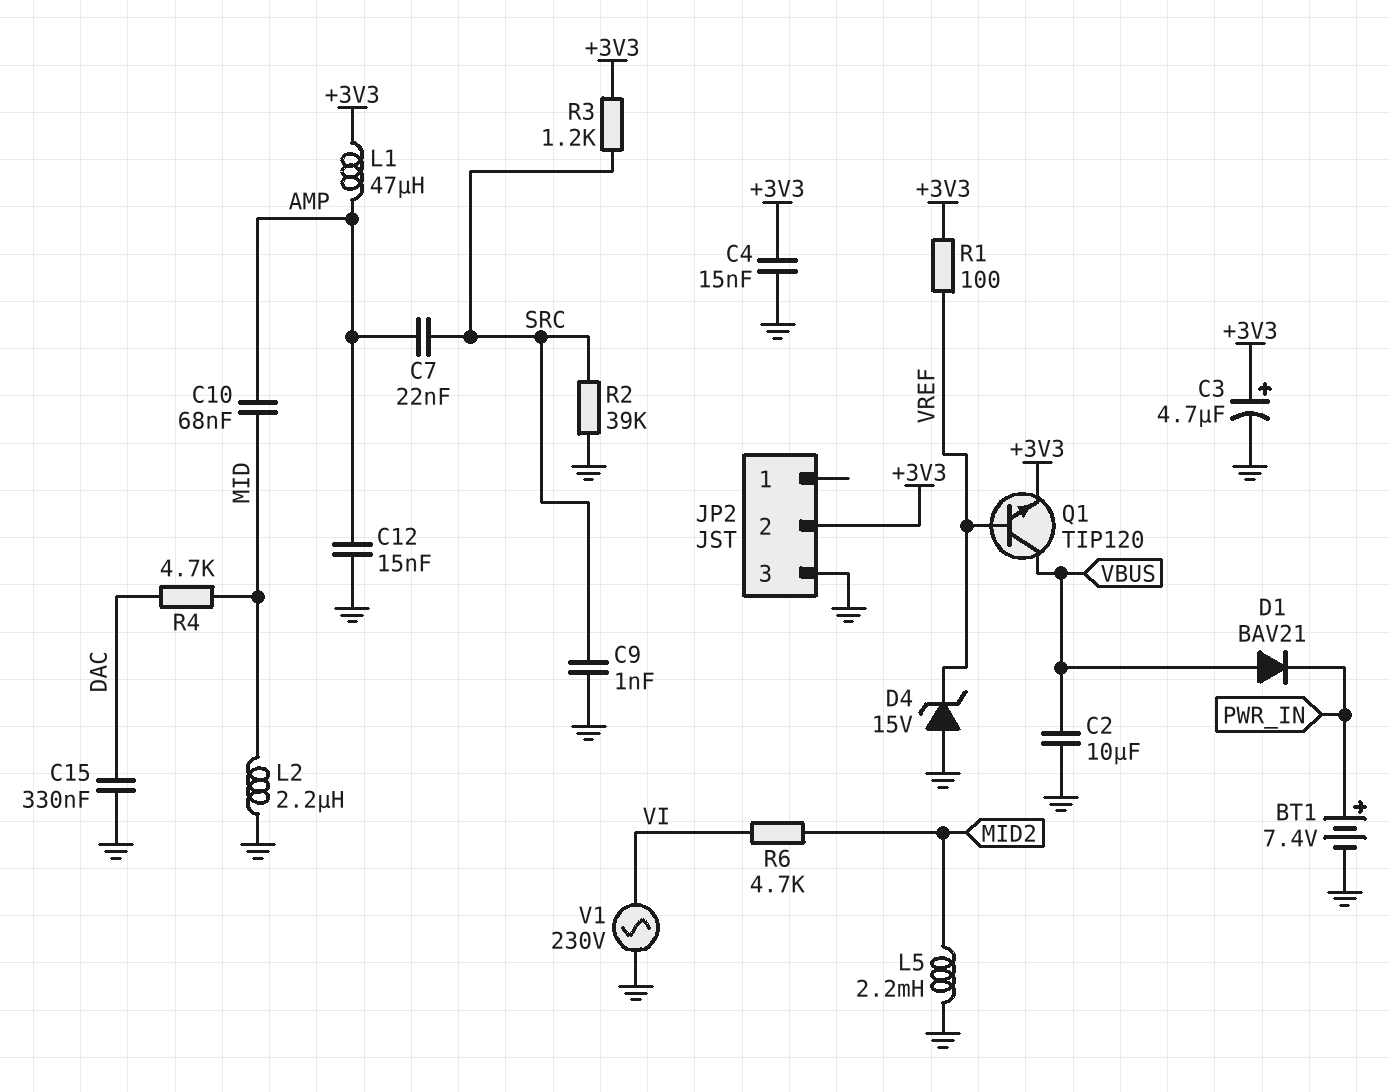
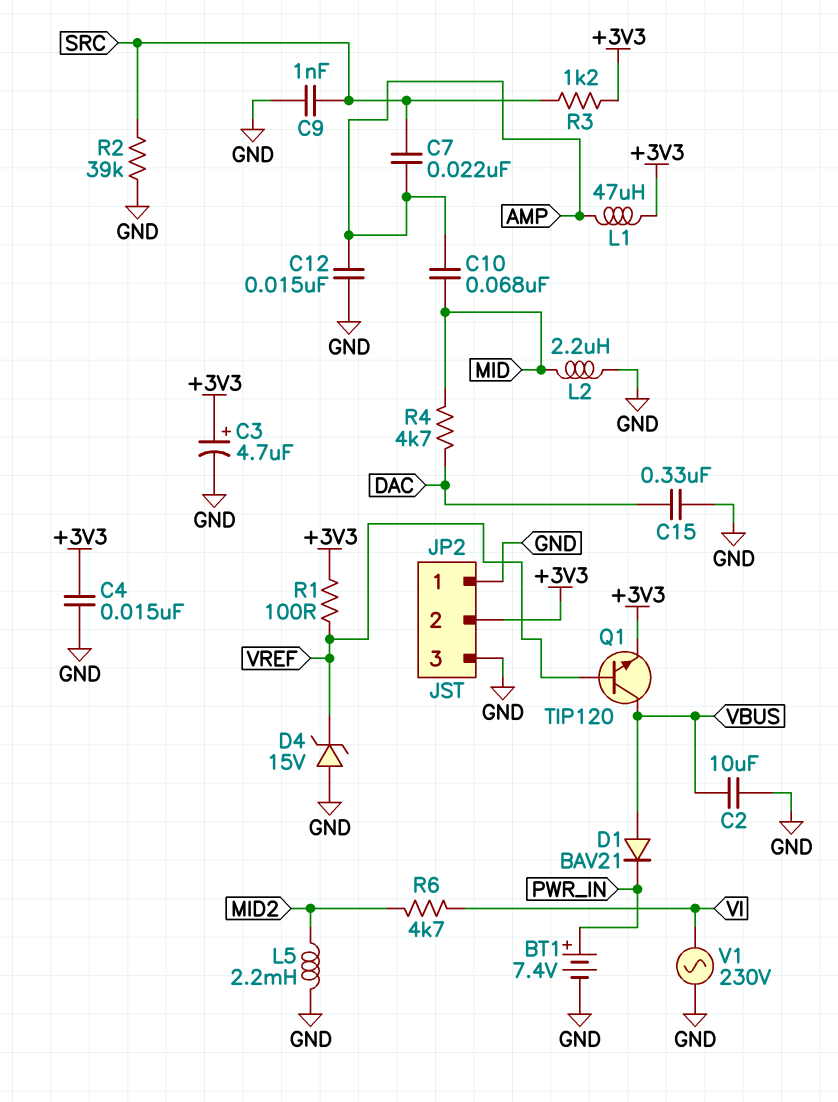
JP2 pin 1: none -> GND

